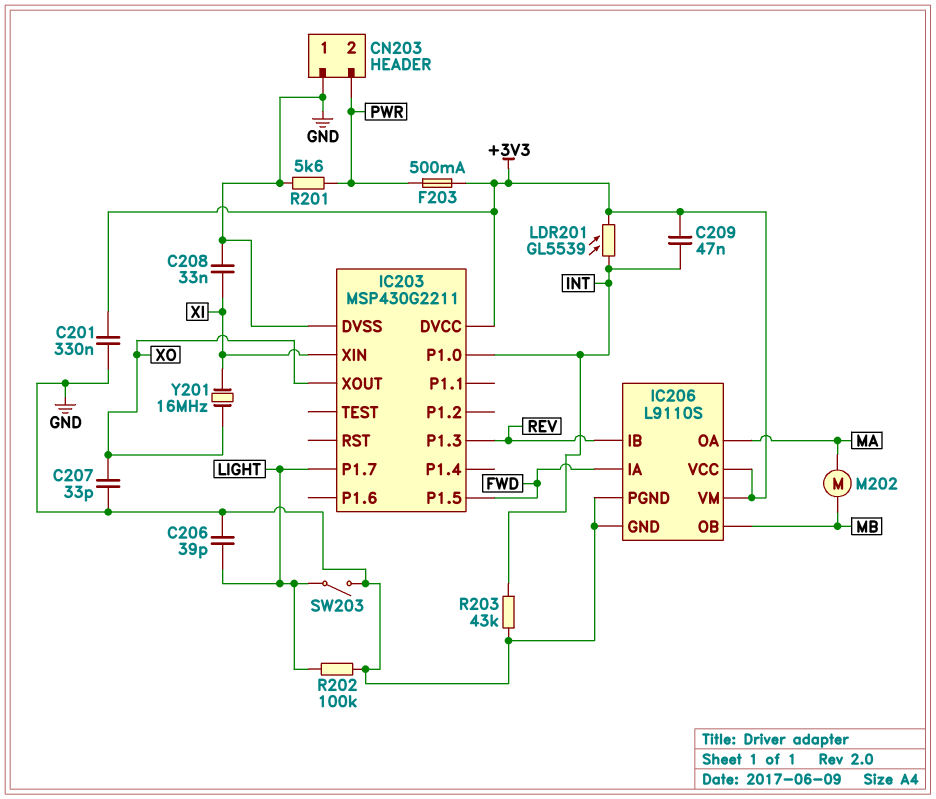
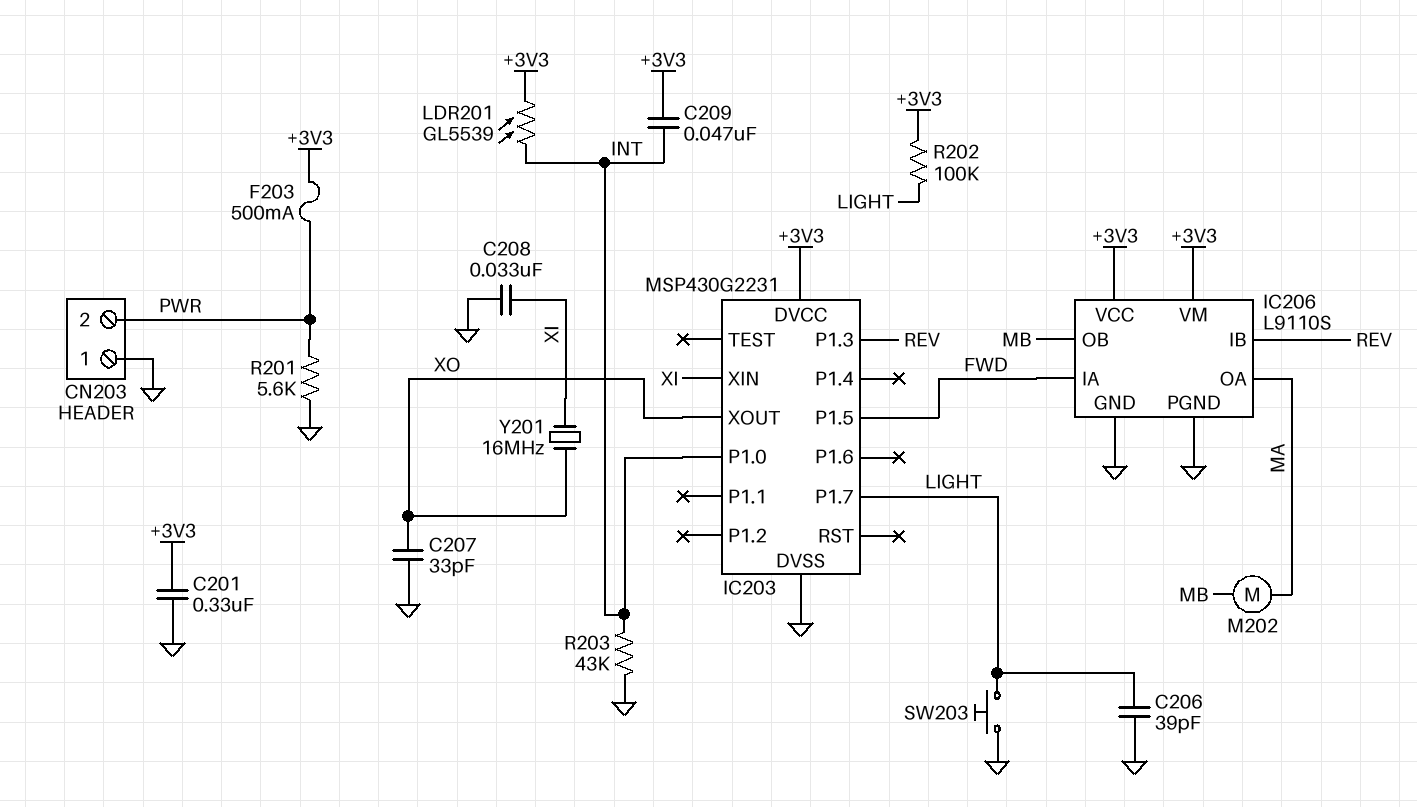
IC203: MSP430G2211 -> MSP430G2231
R202: 100k (GND, LIGHT) -> 100k (+3V3, LIGHT)
SW203: switch (GND, LIGHT) -> button (GND, LIGHT)

